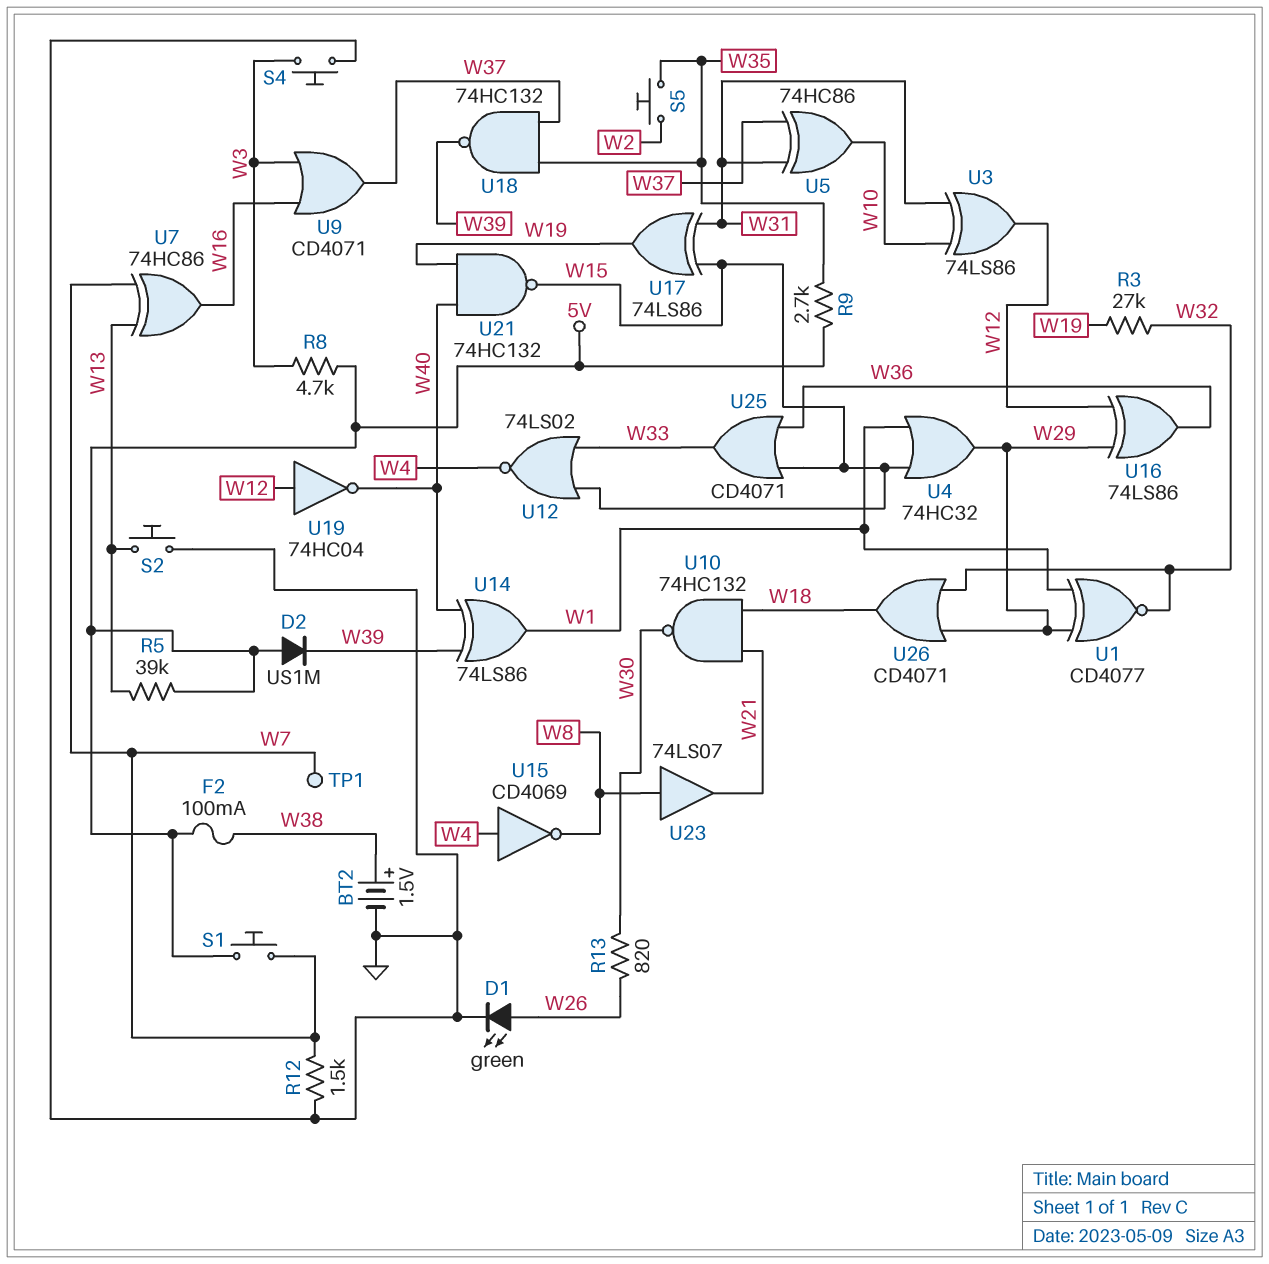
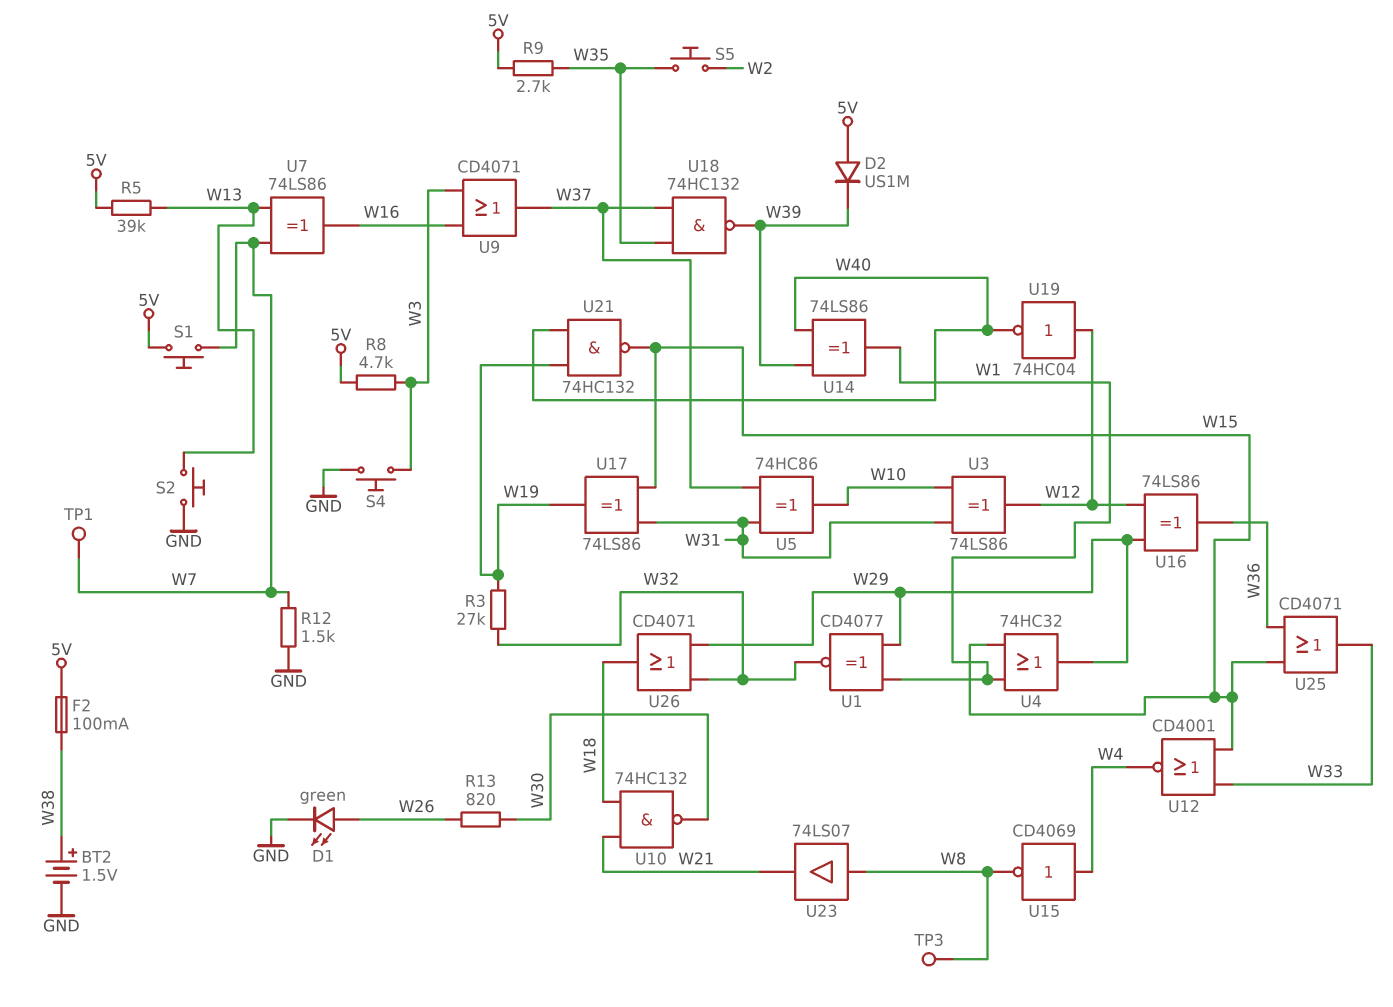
TP3: none -> test point (W8)
U7: XOR 74HC86 (in W7, in W13, out W16) -> XOR 74LS86 (in W7, in W13, out W16)
U12: NOR 74LS02 (in W15, in W33, out W4) -> NOR CD4001 (in W15, in W33, out W4)

